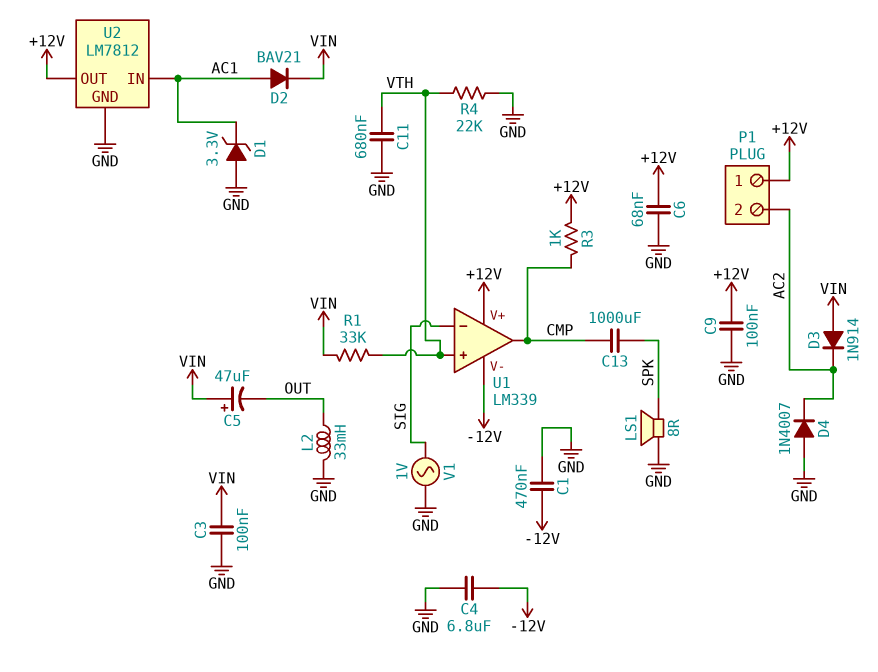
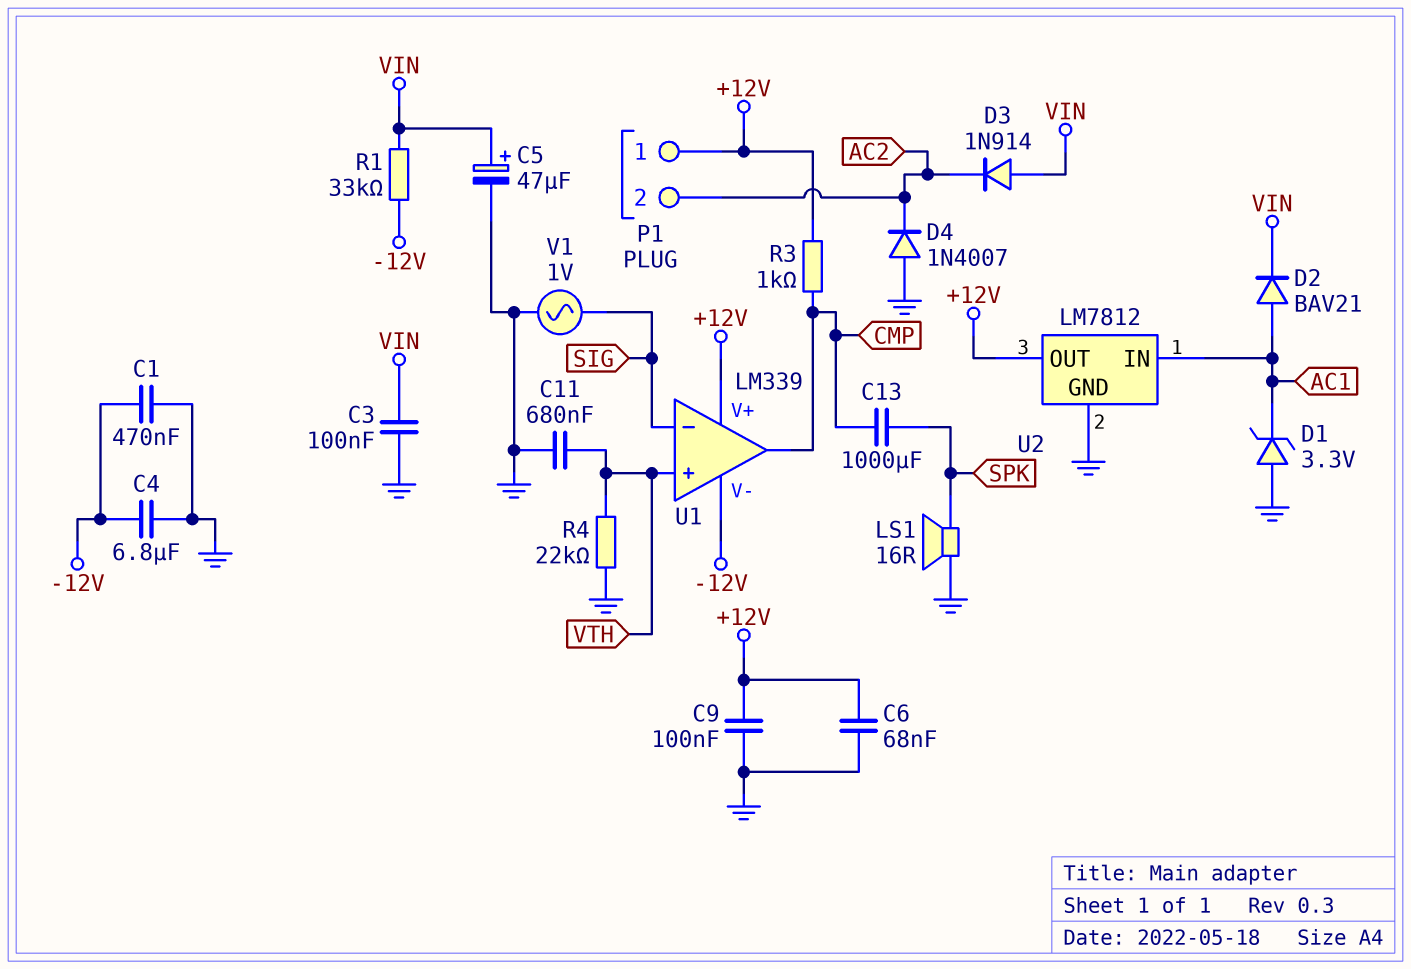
C5: 47uF (plus VIN, minus OUT) -> 47uF (plus VIN, minus GND)
L2: 33mH (GND, OUT) -> none
LS1: speaker 8R (GND, SPK) -> speaker 16R (GND, SPK)
R1: 33k (VIN, VTH) -> 33k (-12V, VIN)

